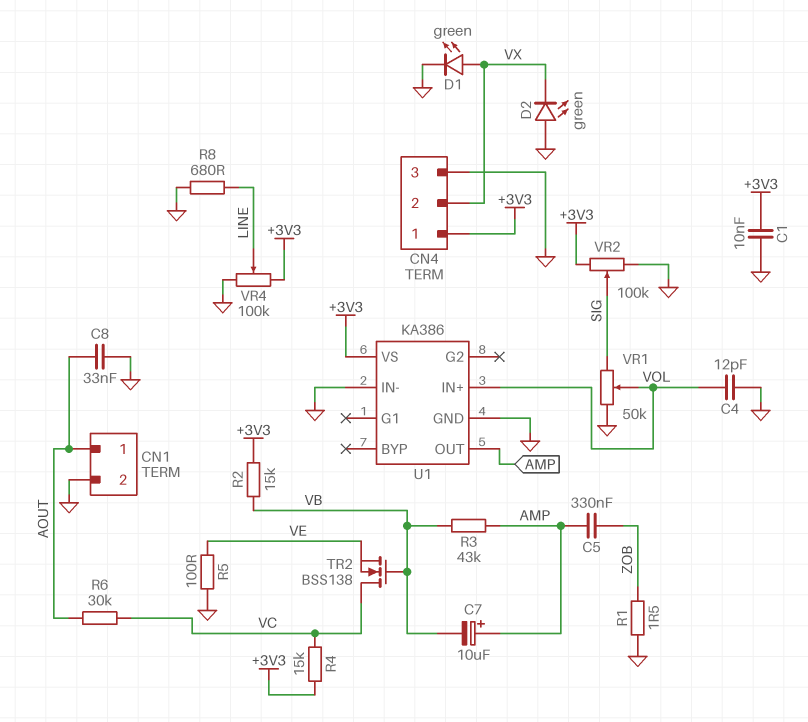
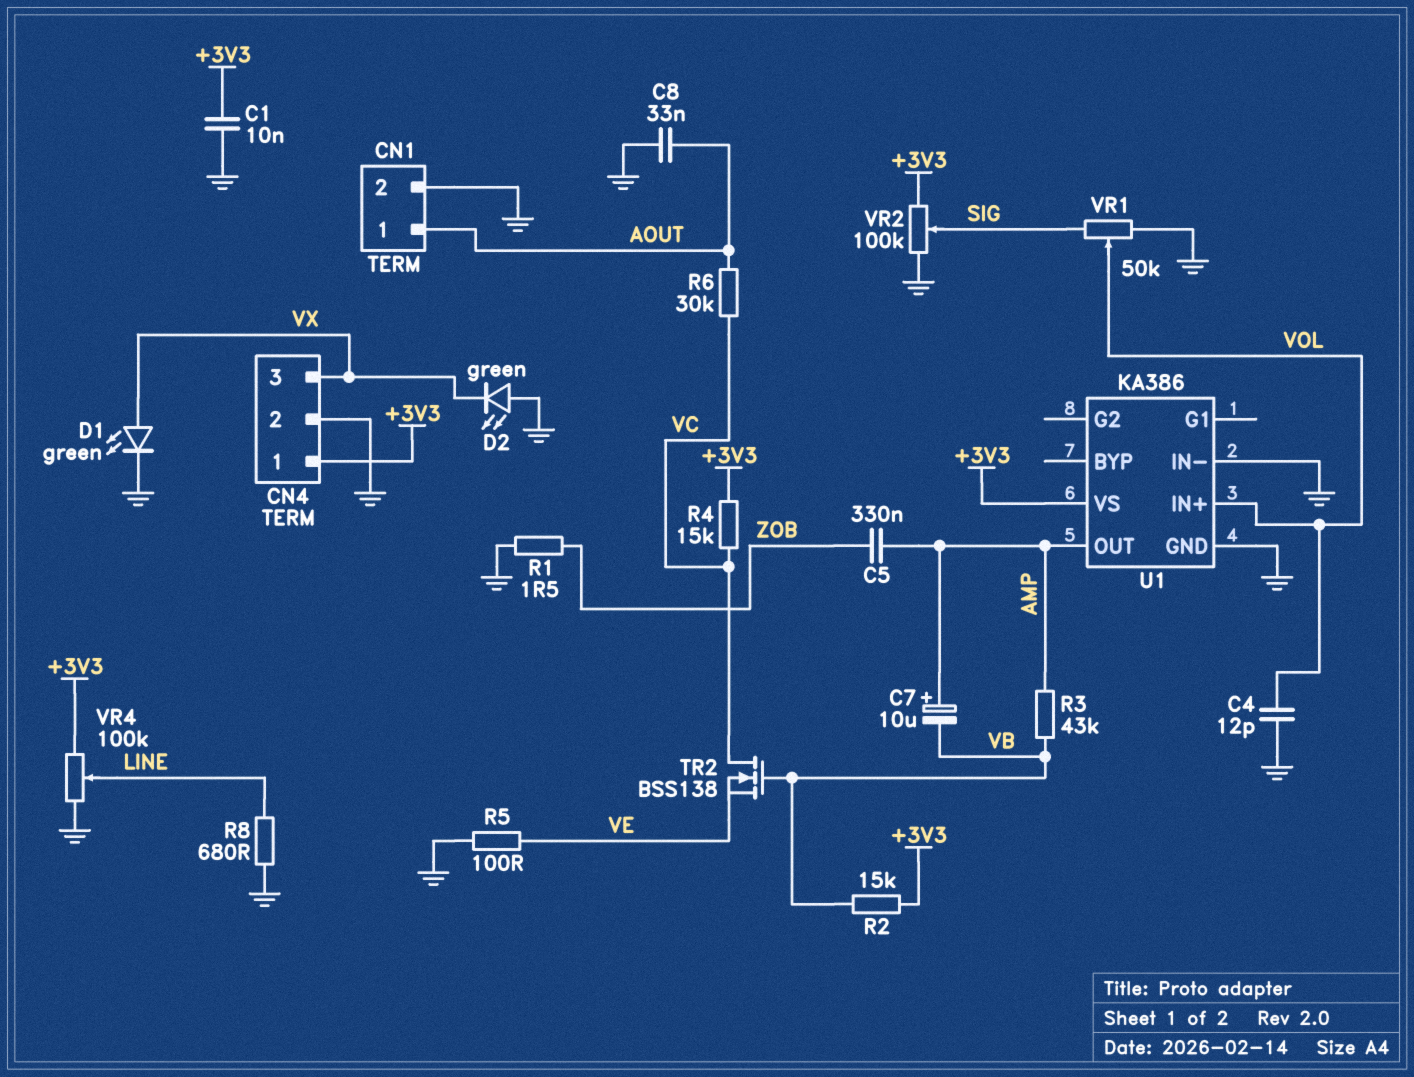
CN4 pin 2: VX -> GND
CN4 pin 3: GND -> VX

